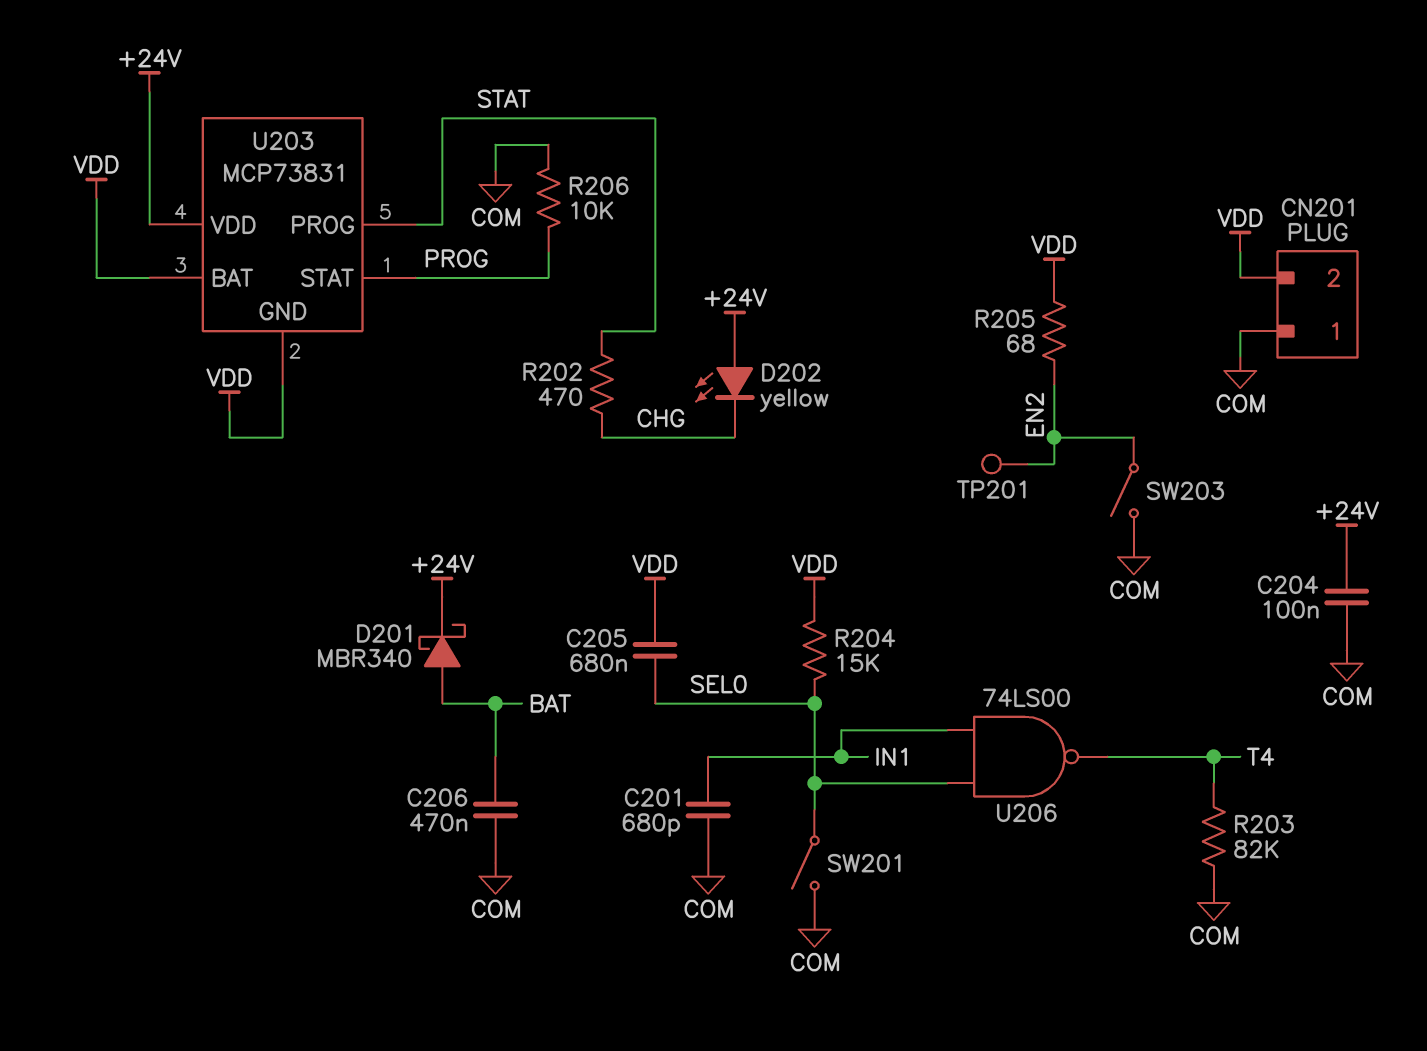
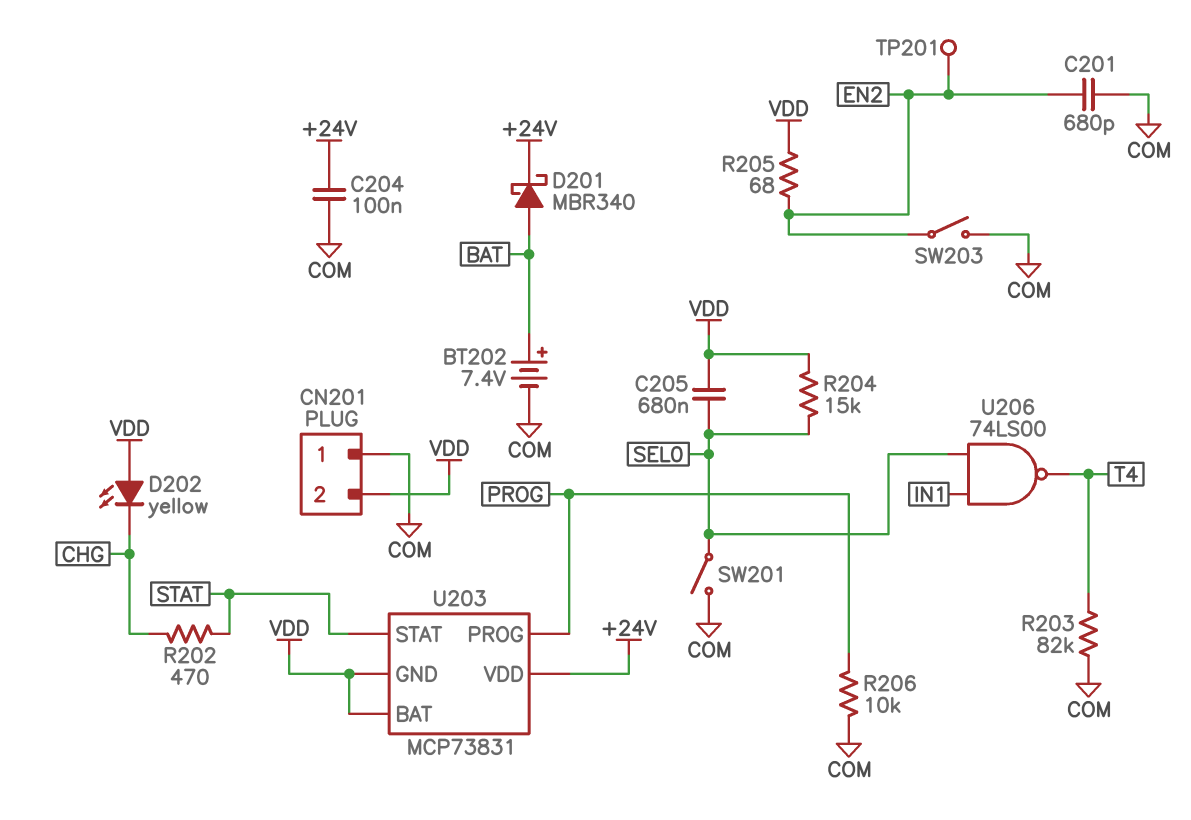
BT202: none -> 7.4V (plus BAT, minus COM)
C201: 680pF (COM, IN1) -> 680pF (COM, EN2)
C206: 470nF (BAT, COM) -> none
D202: LED yellow (A +24V, K CHG) -> LED yellow (A VDD, K CHG)
U203 pin PROG: STAT -> PROG
U203 pin STAT: PROG -> STAT

